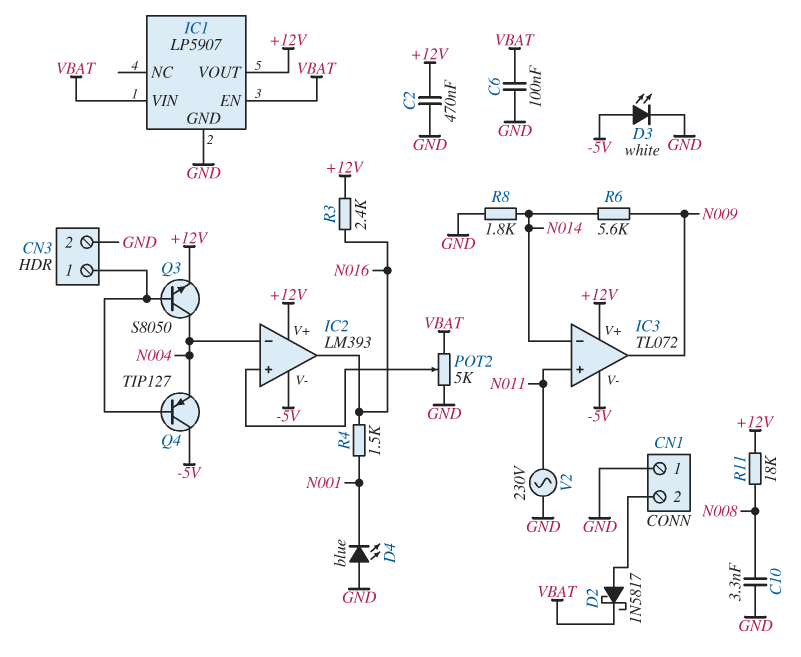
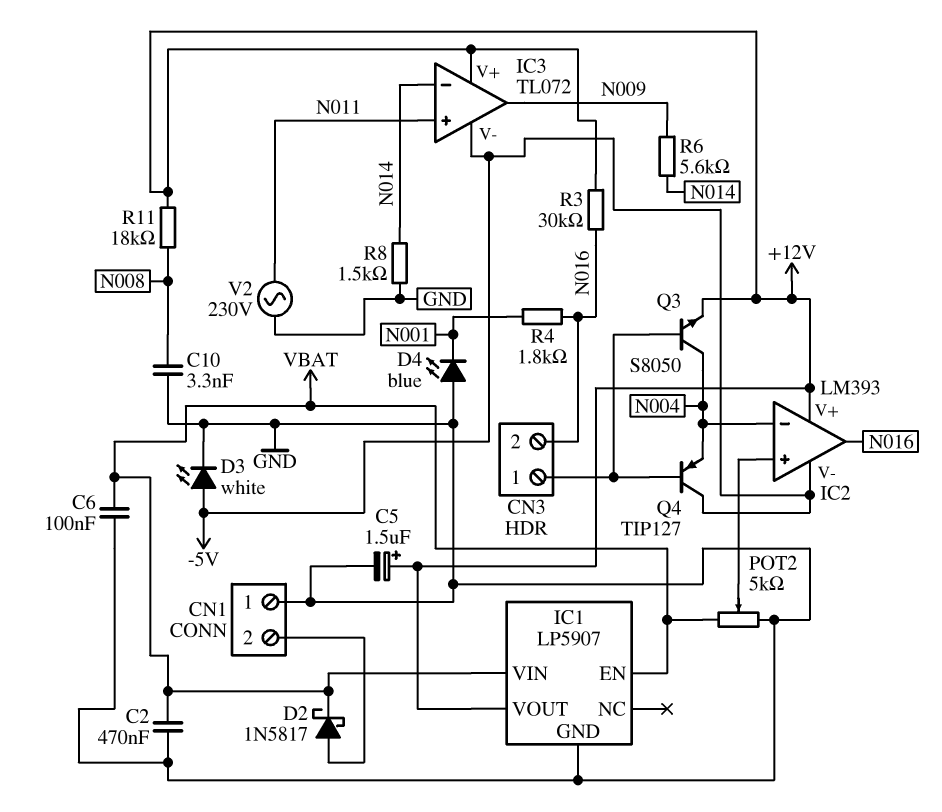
C2: 470nF (+12V, GND) -> 470nF (GND, VBAT)
C5: none -> 1.5uF (plus +12V, minus GND)
CN3 pin 2: GND -> N016
R3: 2.4k (+12V, N016) -> 30k (+12V, N016)
R4: 1.5k (N001, N016) -> 1.8k (N001, N016)
R8: 1.8k (GND, N014) -> 1.5k (GND, N014)

